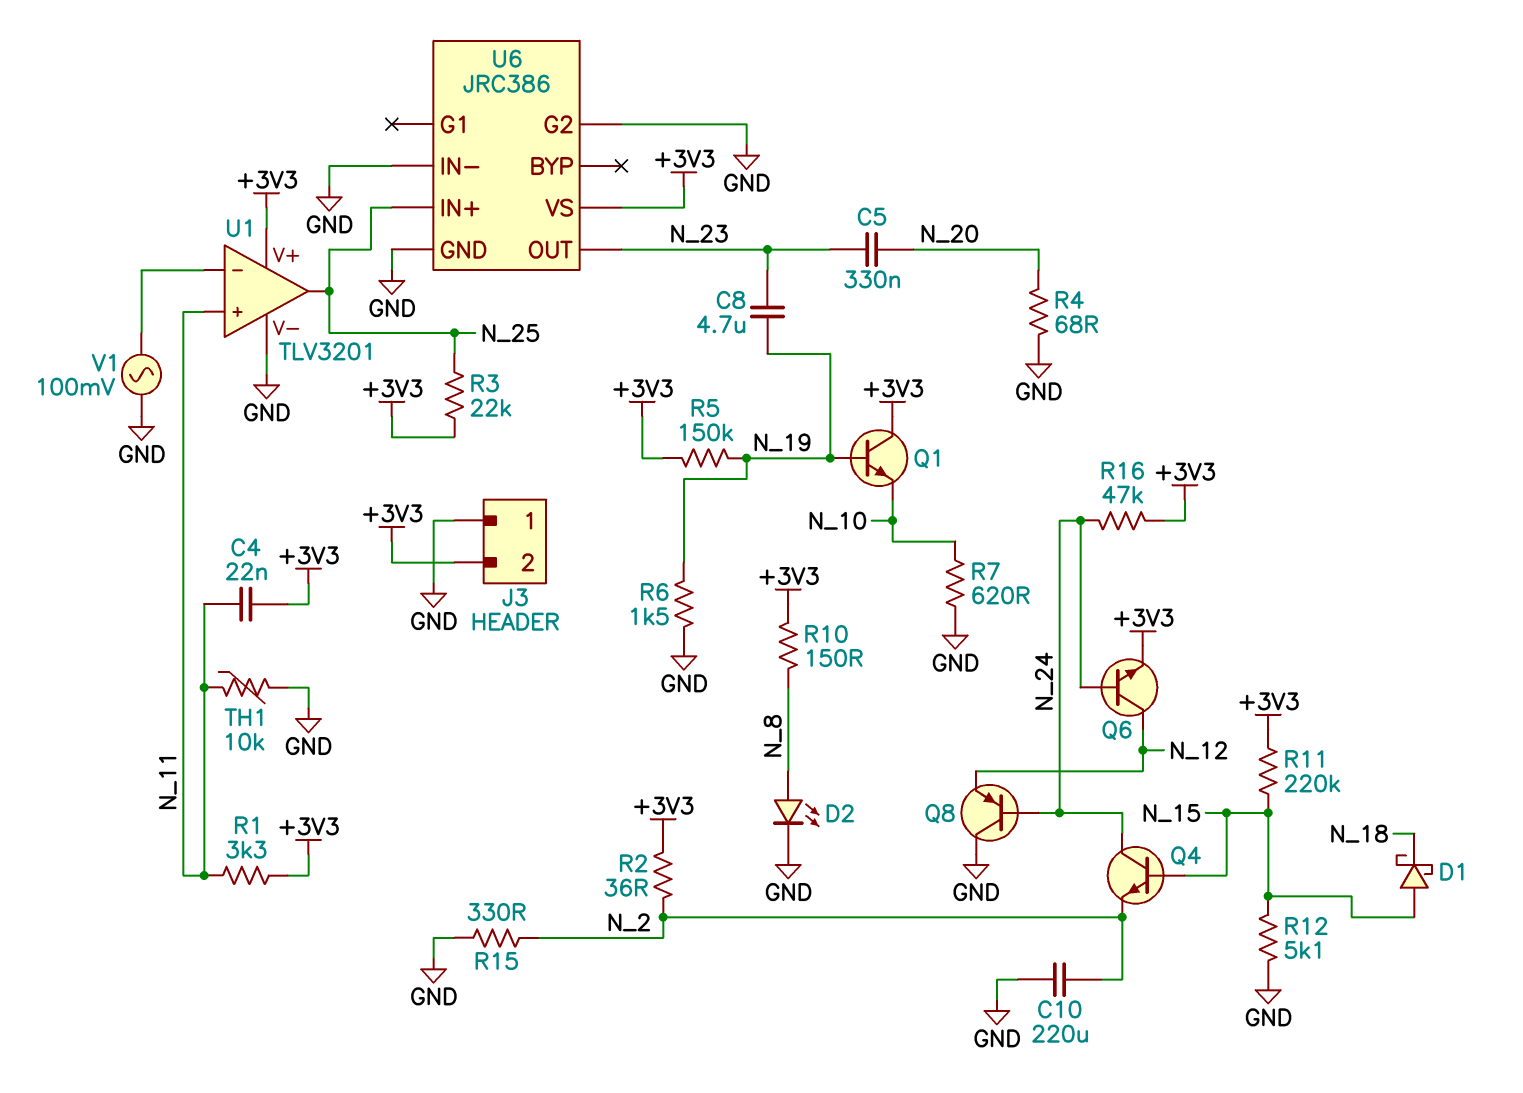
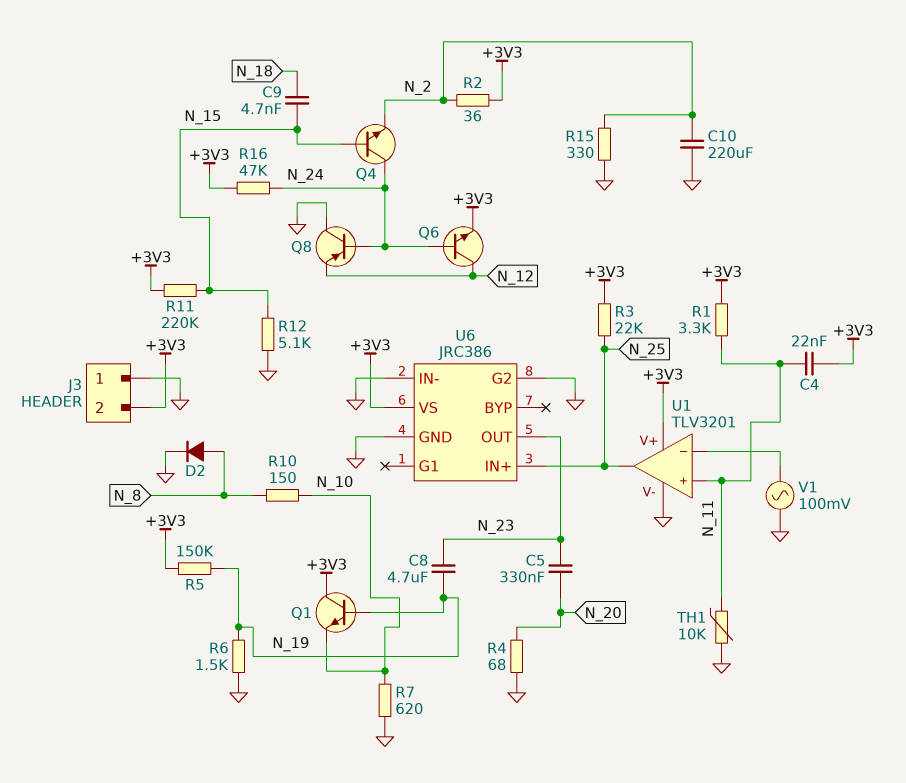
C9: none -> 4.7nF (N_15, N_18)
D1: schottky (A N_15, K N_18) -> none
D2: LED (A N_8, K GND) -> diode (A N_8, K GND)
R10: 150 (+3V3, N_8) -> 150 (N_8, N_10)

